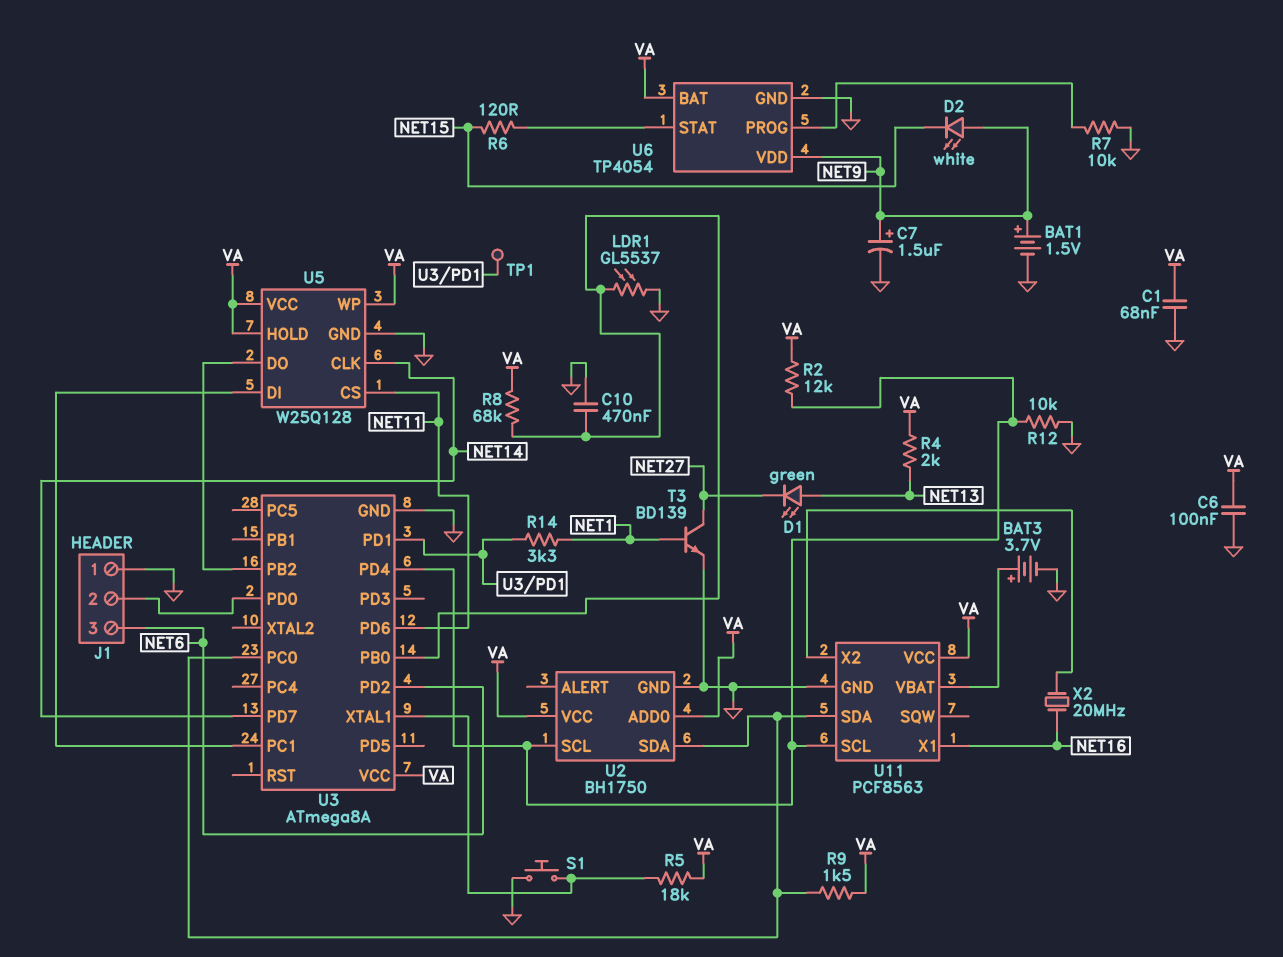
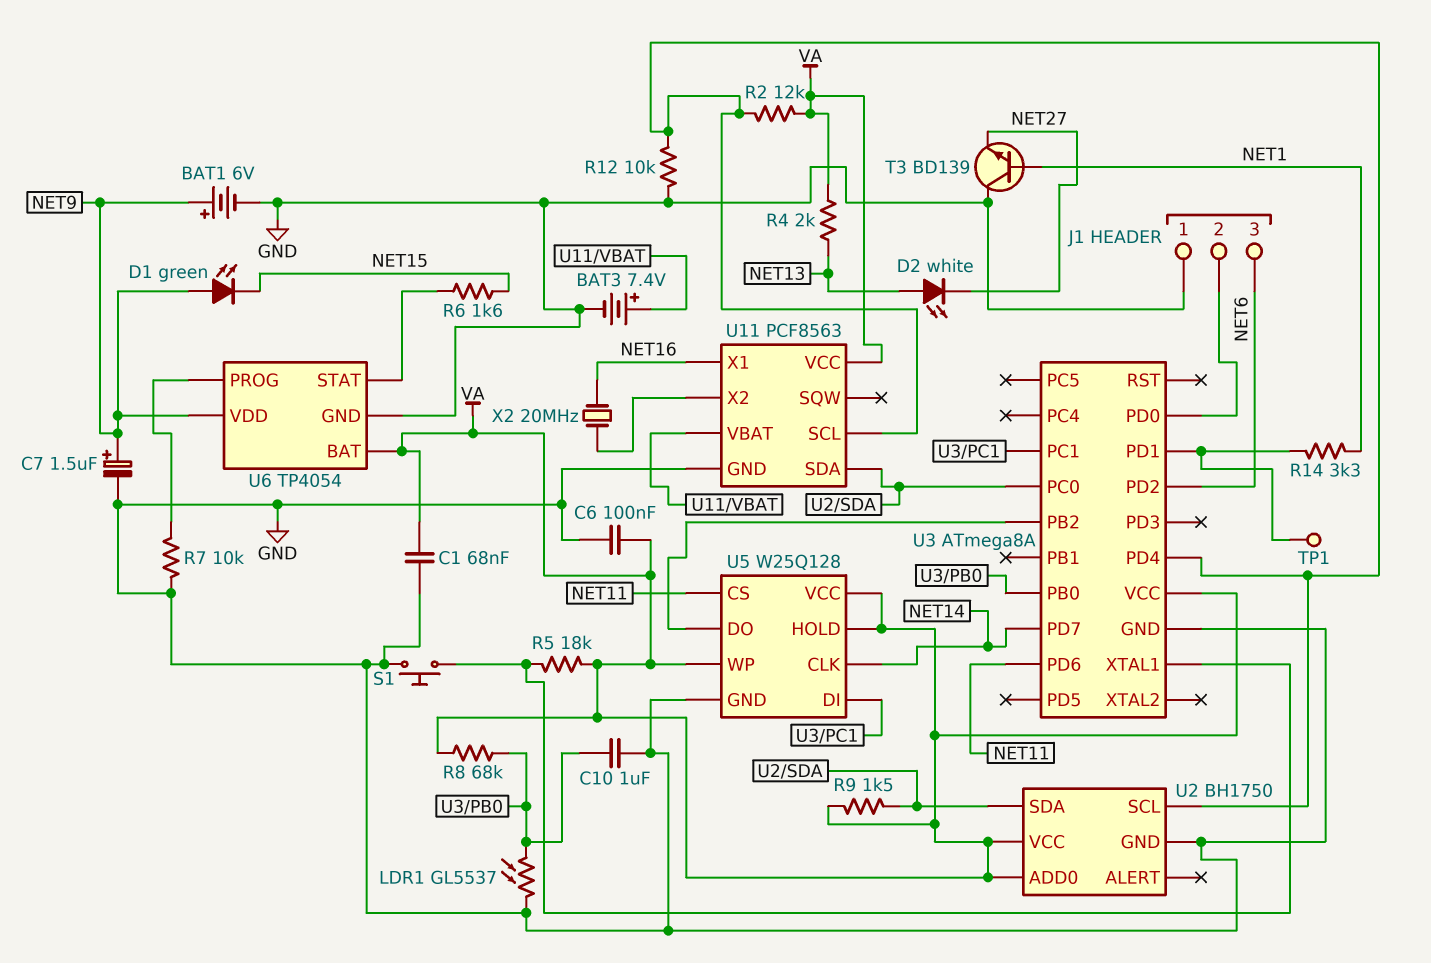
BAT1: 1.5V (plus NET9, minus GND) -> 6V (plus NET9, minus GND)
BAT3: 3.7V (plus U11/VBAT, minus GND) -> 7.4V (plus U11/VBAT, minus GND)
C10: 470nF (GND, U3/PB0) -> 1uF (GND, U3/PB0)
D1: LED green (A NET13, K NET27) -> LED green (A NET9, K NET15)
D2: LED white (A NET9, K NET15) -> LED white (A NET13, K NET27)
R6: 120 (NET15, U6/STAT) -> 1.6k (NET15, U6/STAT)
T3: NPN BD139 (B NET1, C NET27, E GND) -> NPN BD139 (B NET1, C GND, E NET27)

